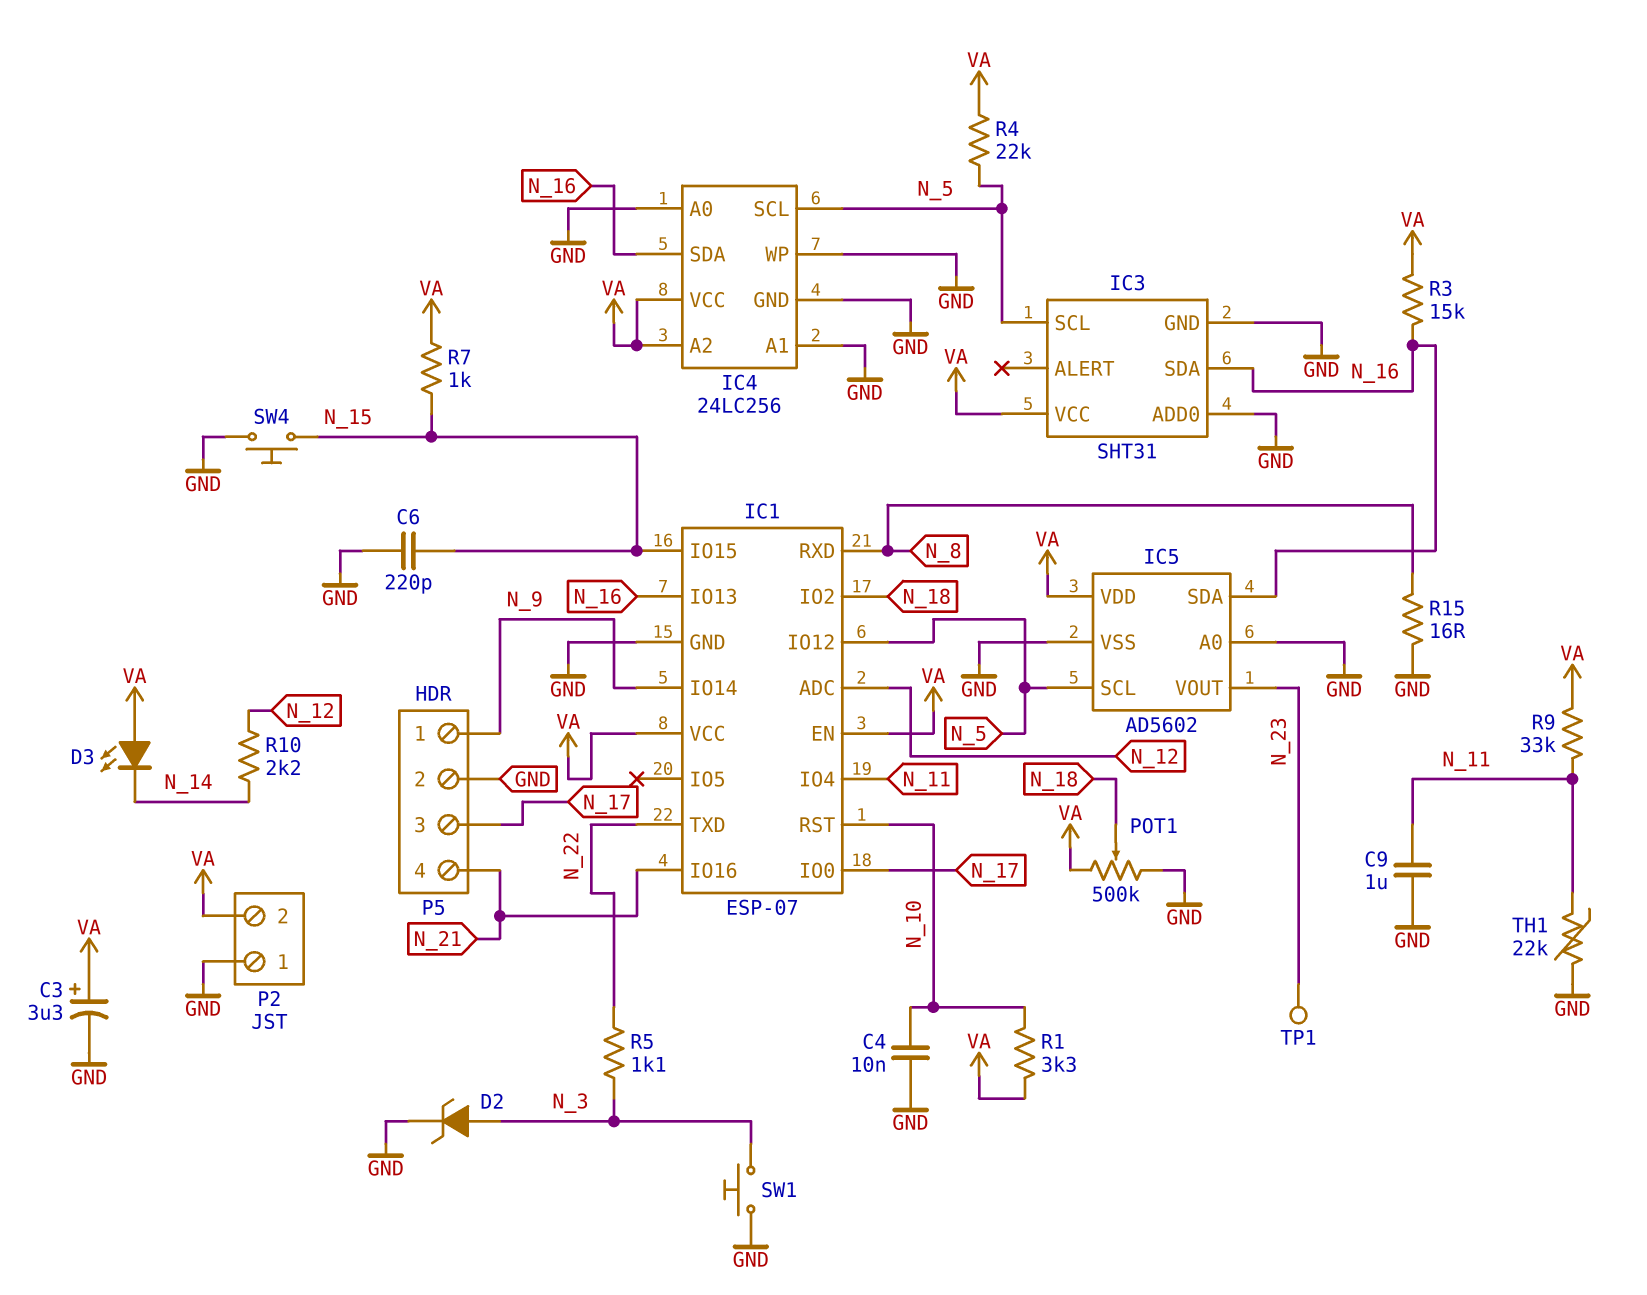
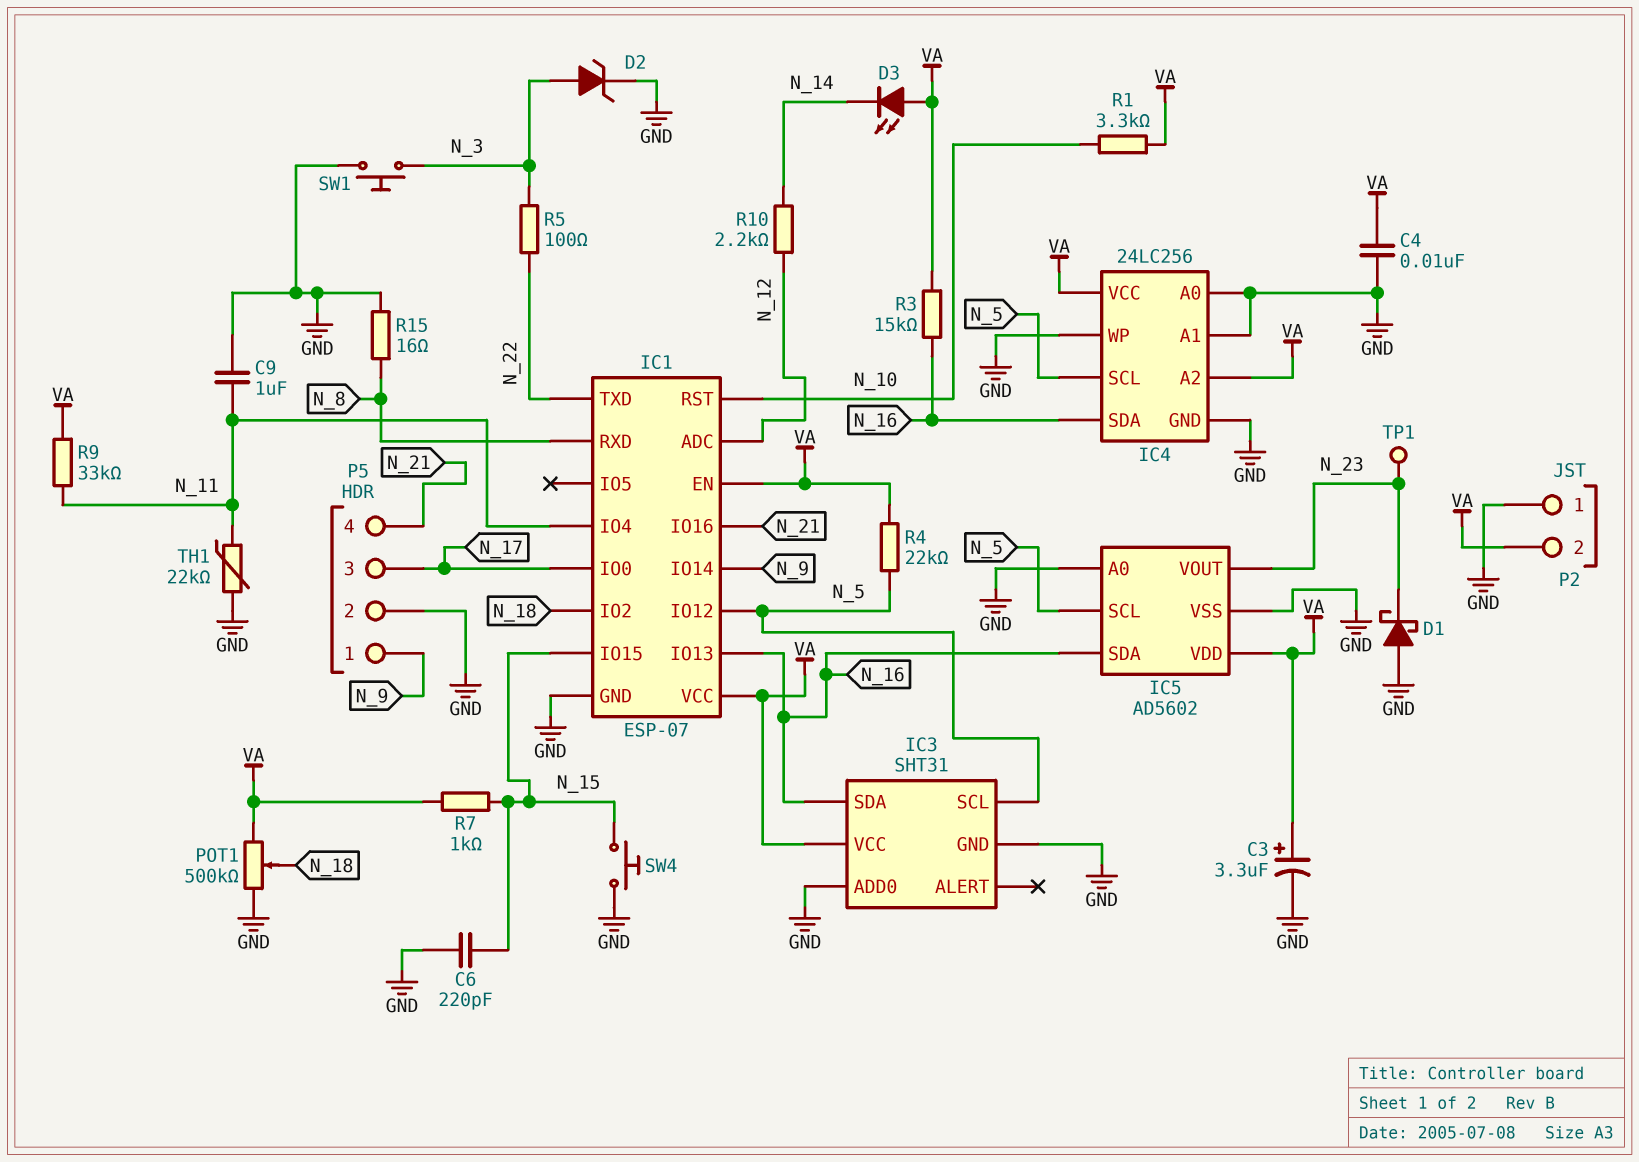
C4: 10nF (GND, N_10) -> 10nF (GND, VA)
D1: none -> schottky (A GND, K N_23)
R5: 1.1k (N_3, N_22) -> 100 (N_3, N_22)

